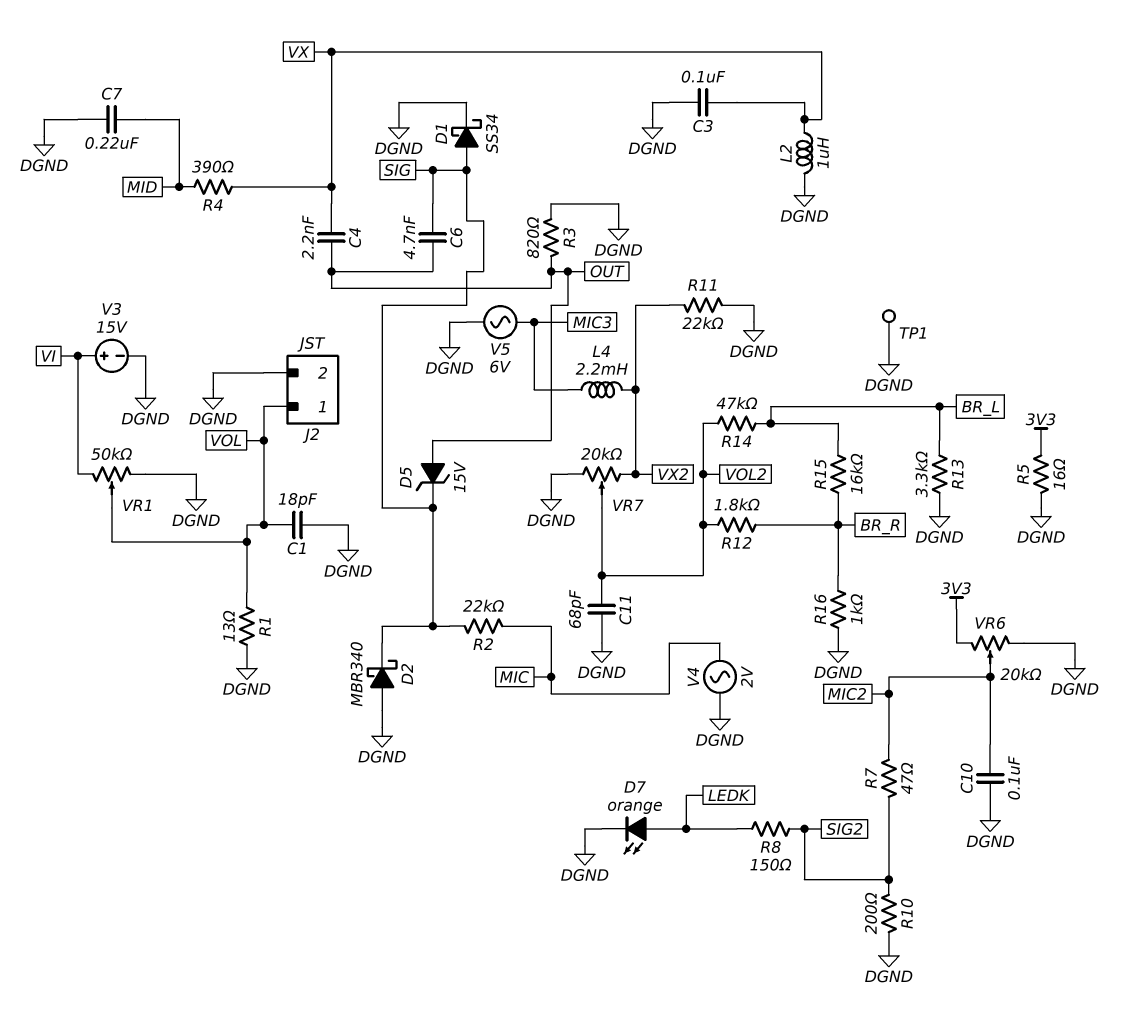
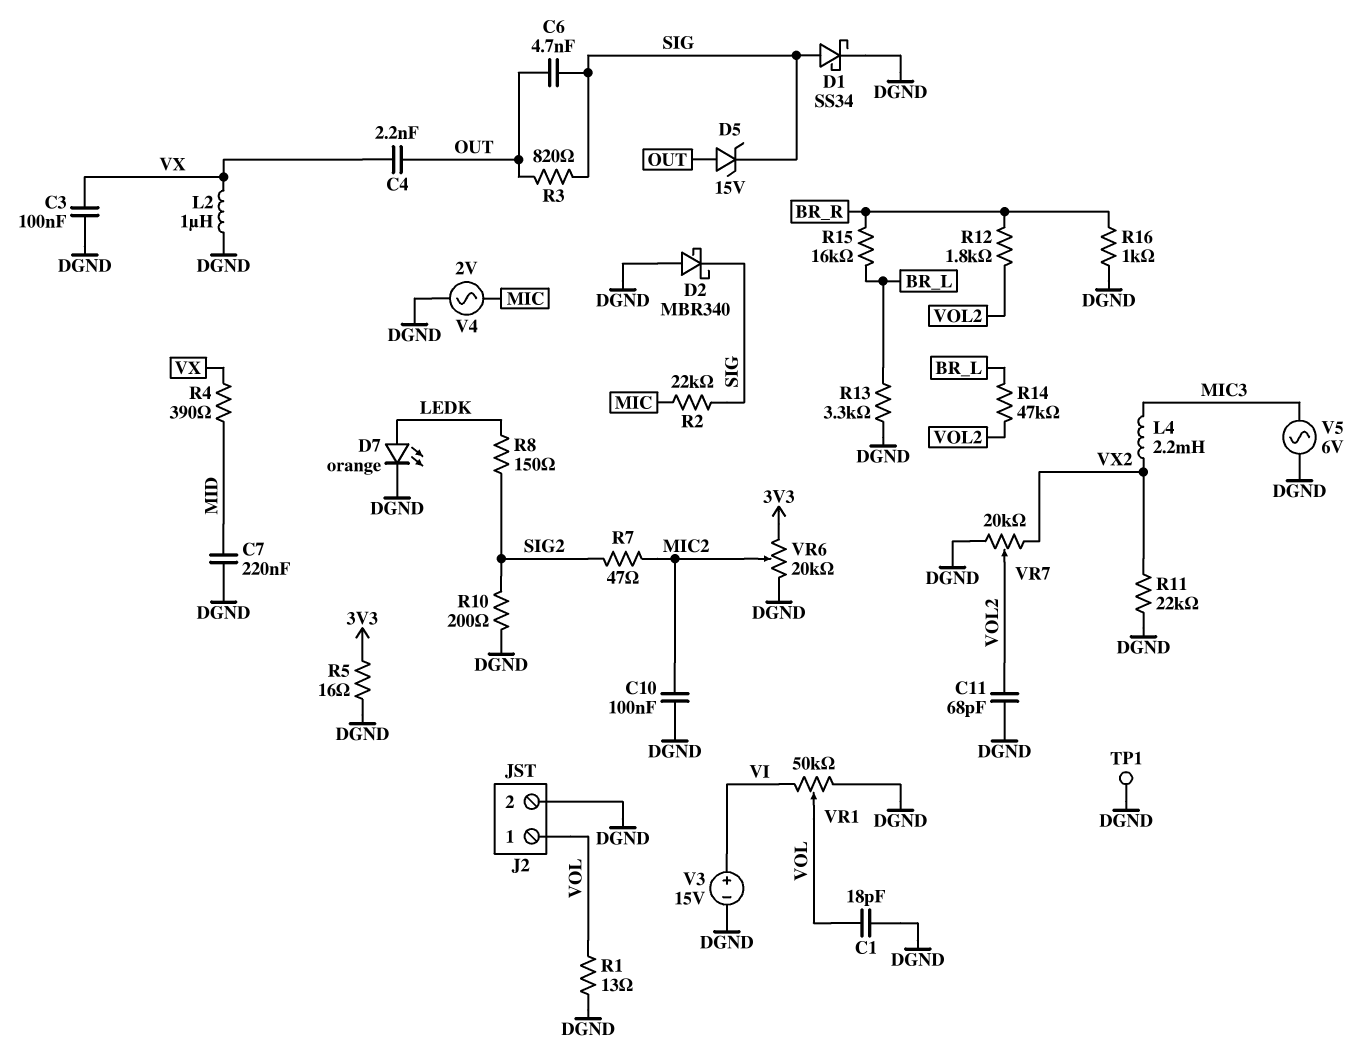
R3: 820 (DGND, OUT) -> 820 (OUT, SIG)

